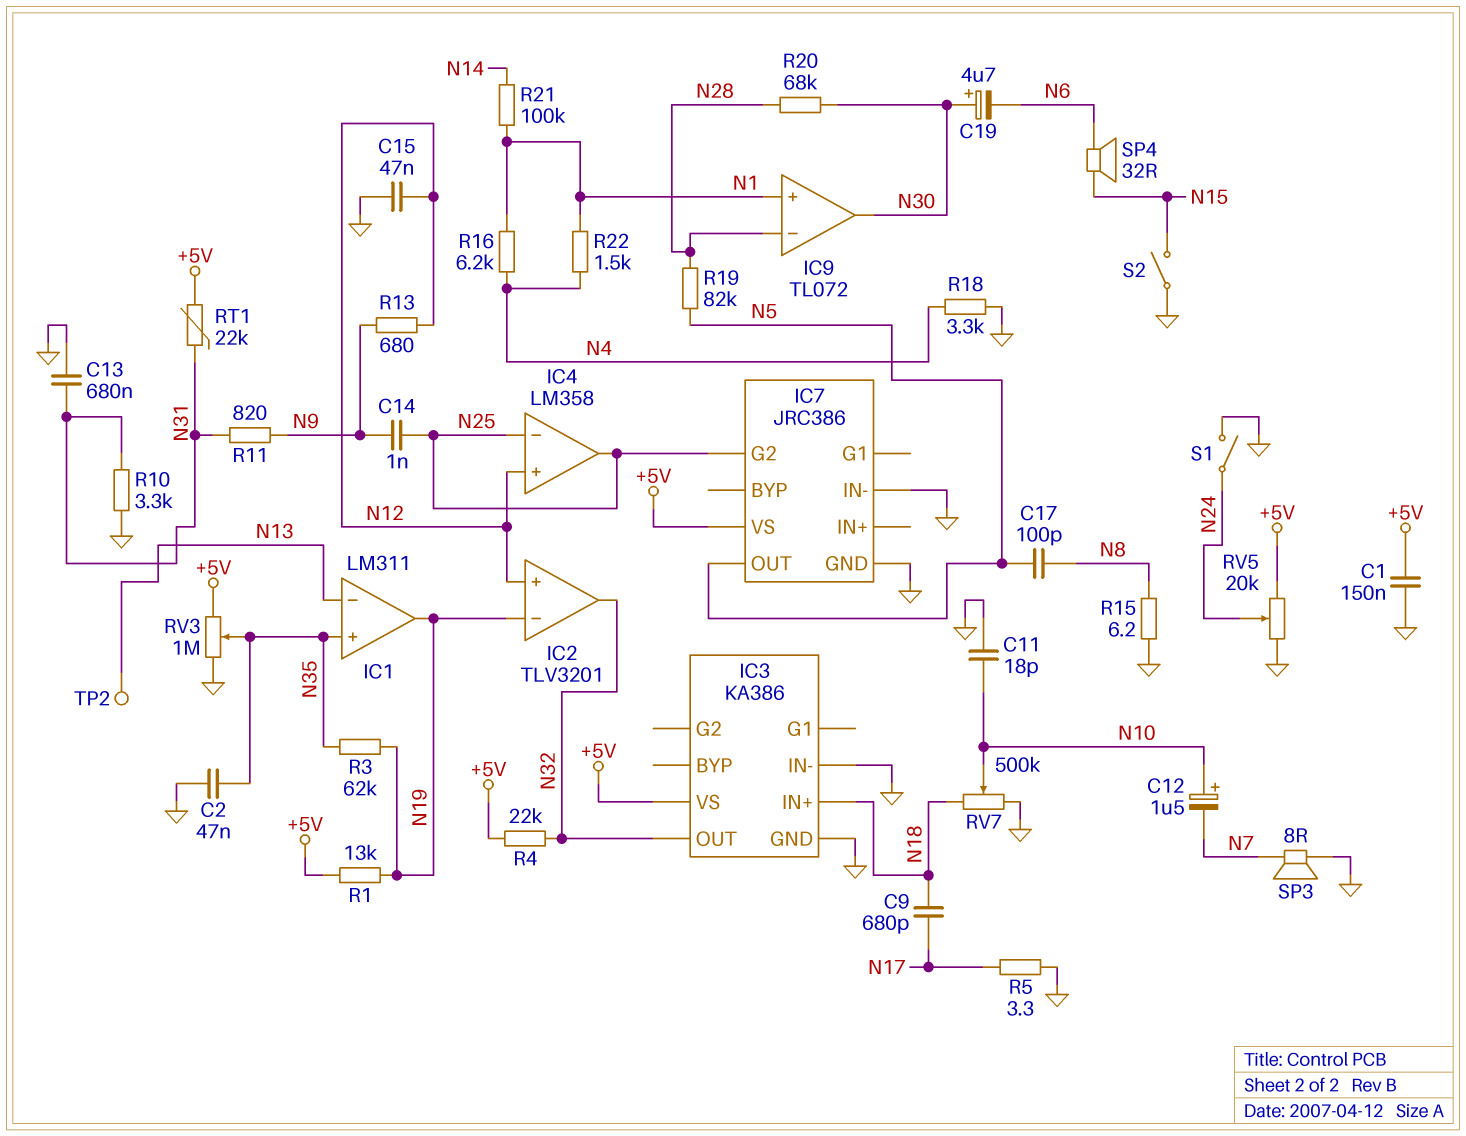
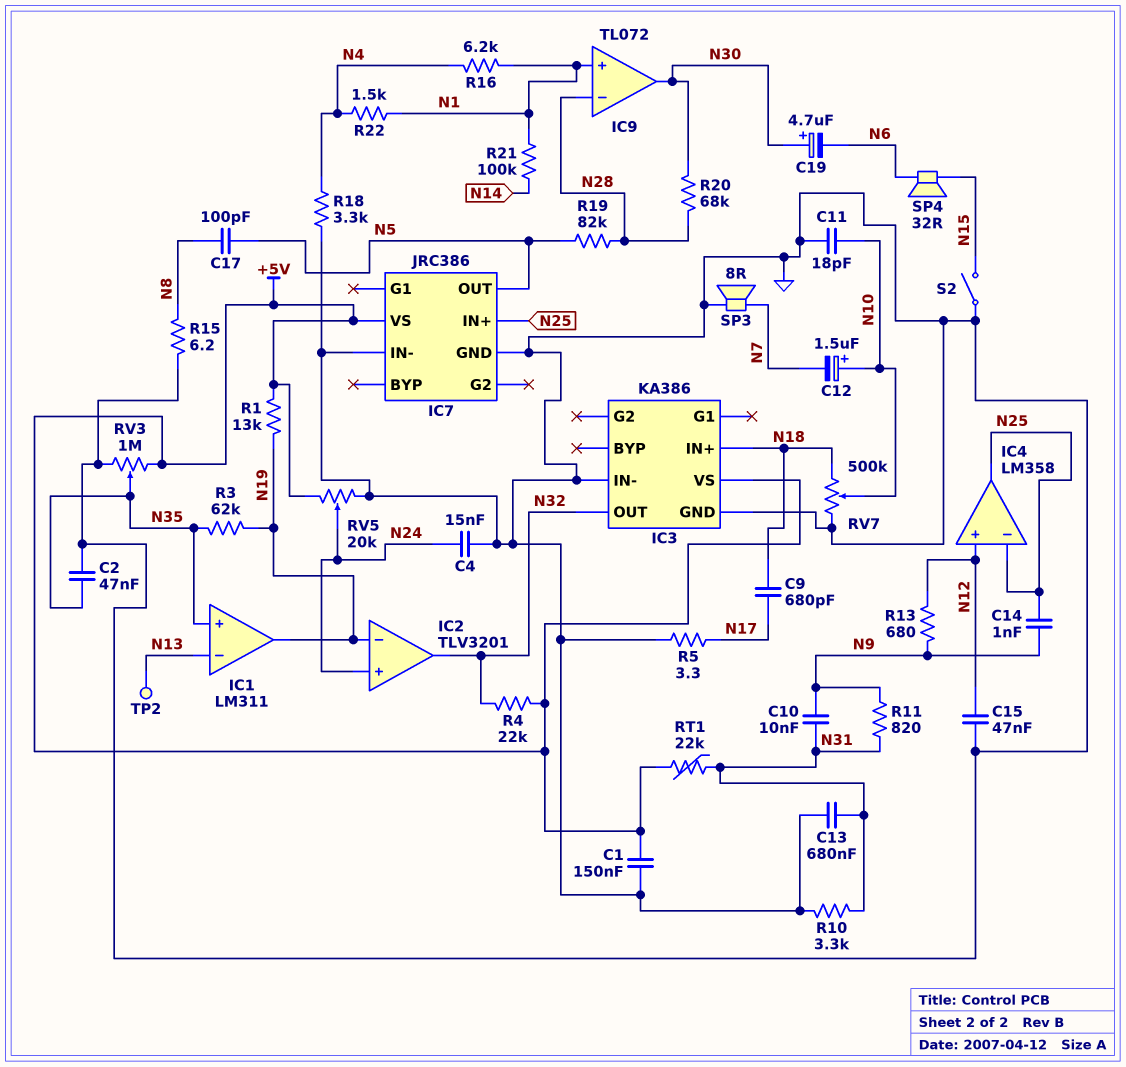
C4: none -> 15nF (GND, N24)
C10: none -> 10nF (N9, N31)
IC2 pin in+: N12 -> N24
IC7 pin G2: N25 -> none
IC7 pin IN+: none -> N25
S1: switch (GND, N24) -> none

